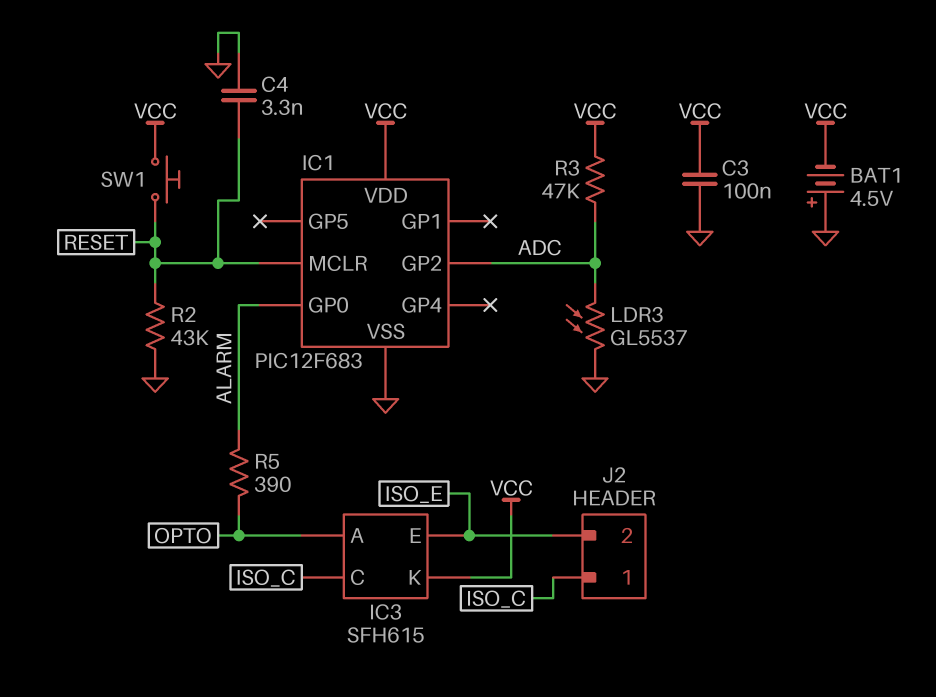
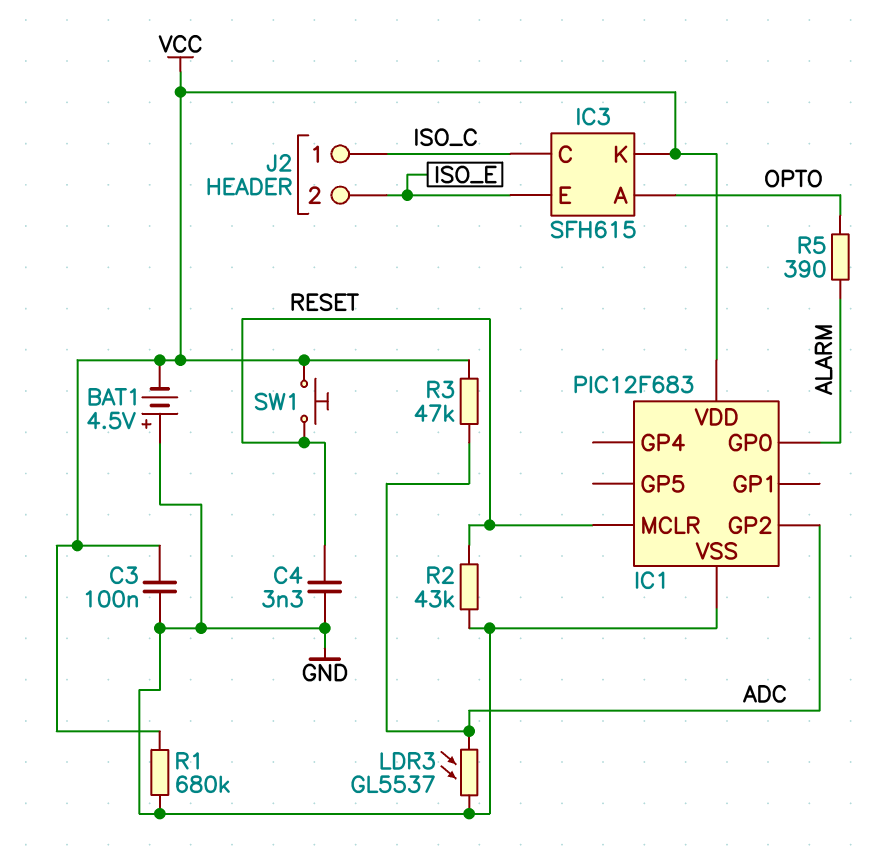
R1: none -> 680k (GND, VCC)

